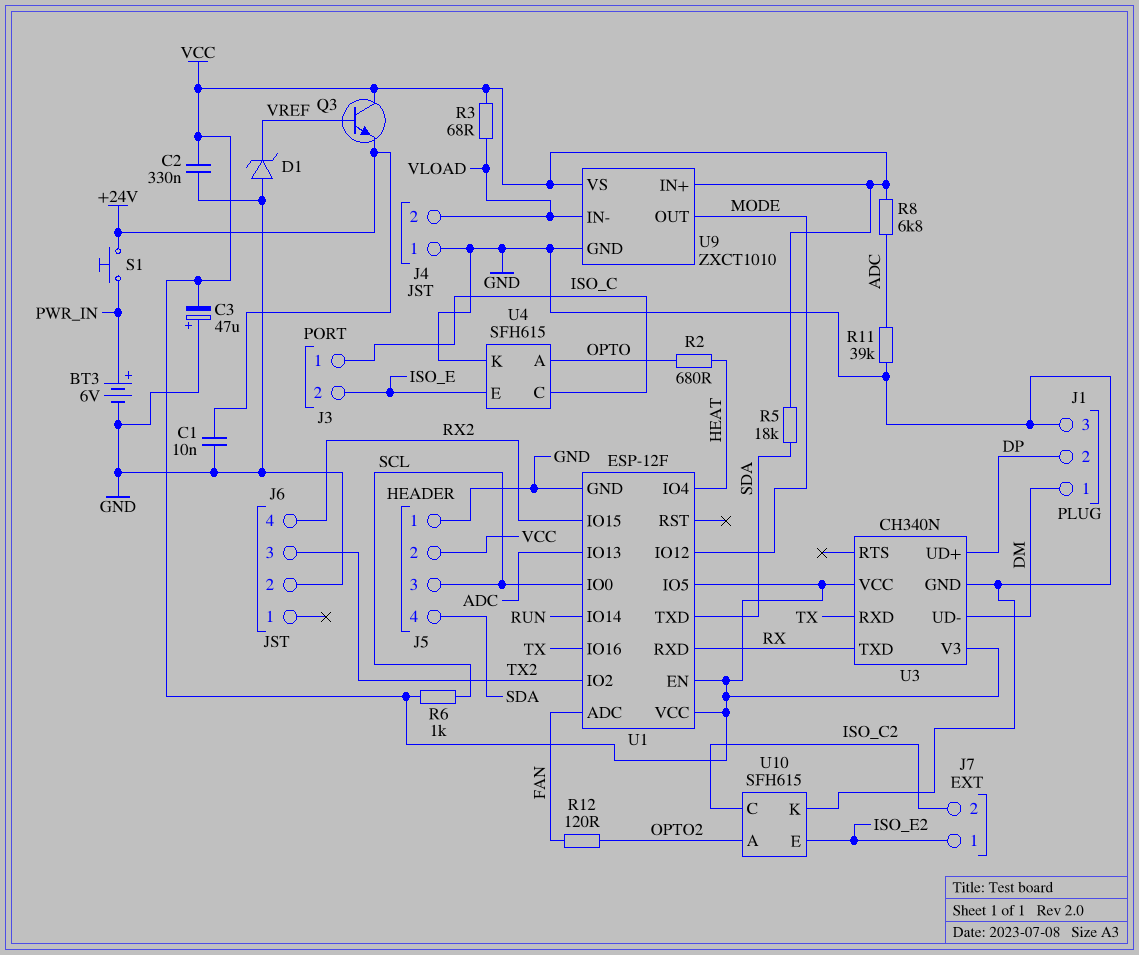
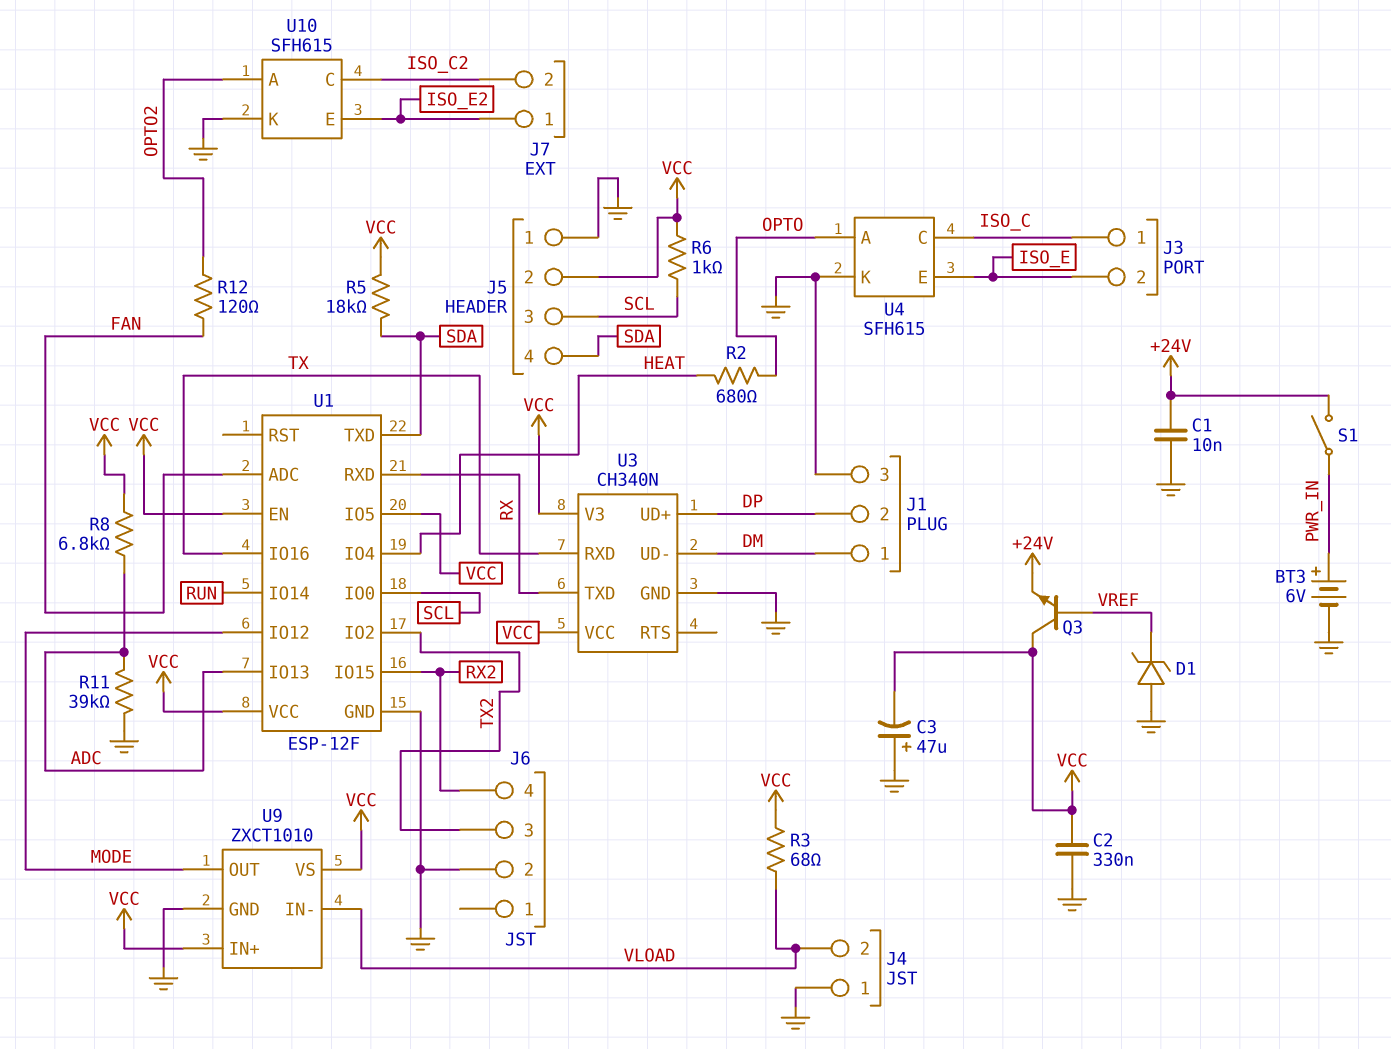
S1: button (+24V, PWR_IN) -> switch (+24V, PWR_IN)

